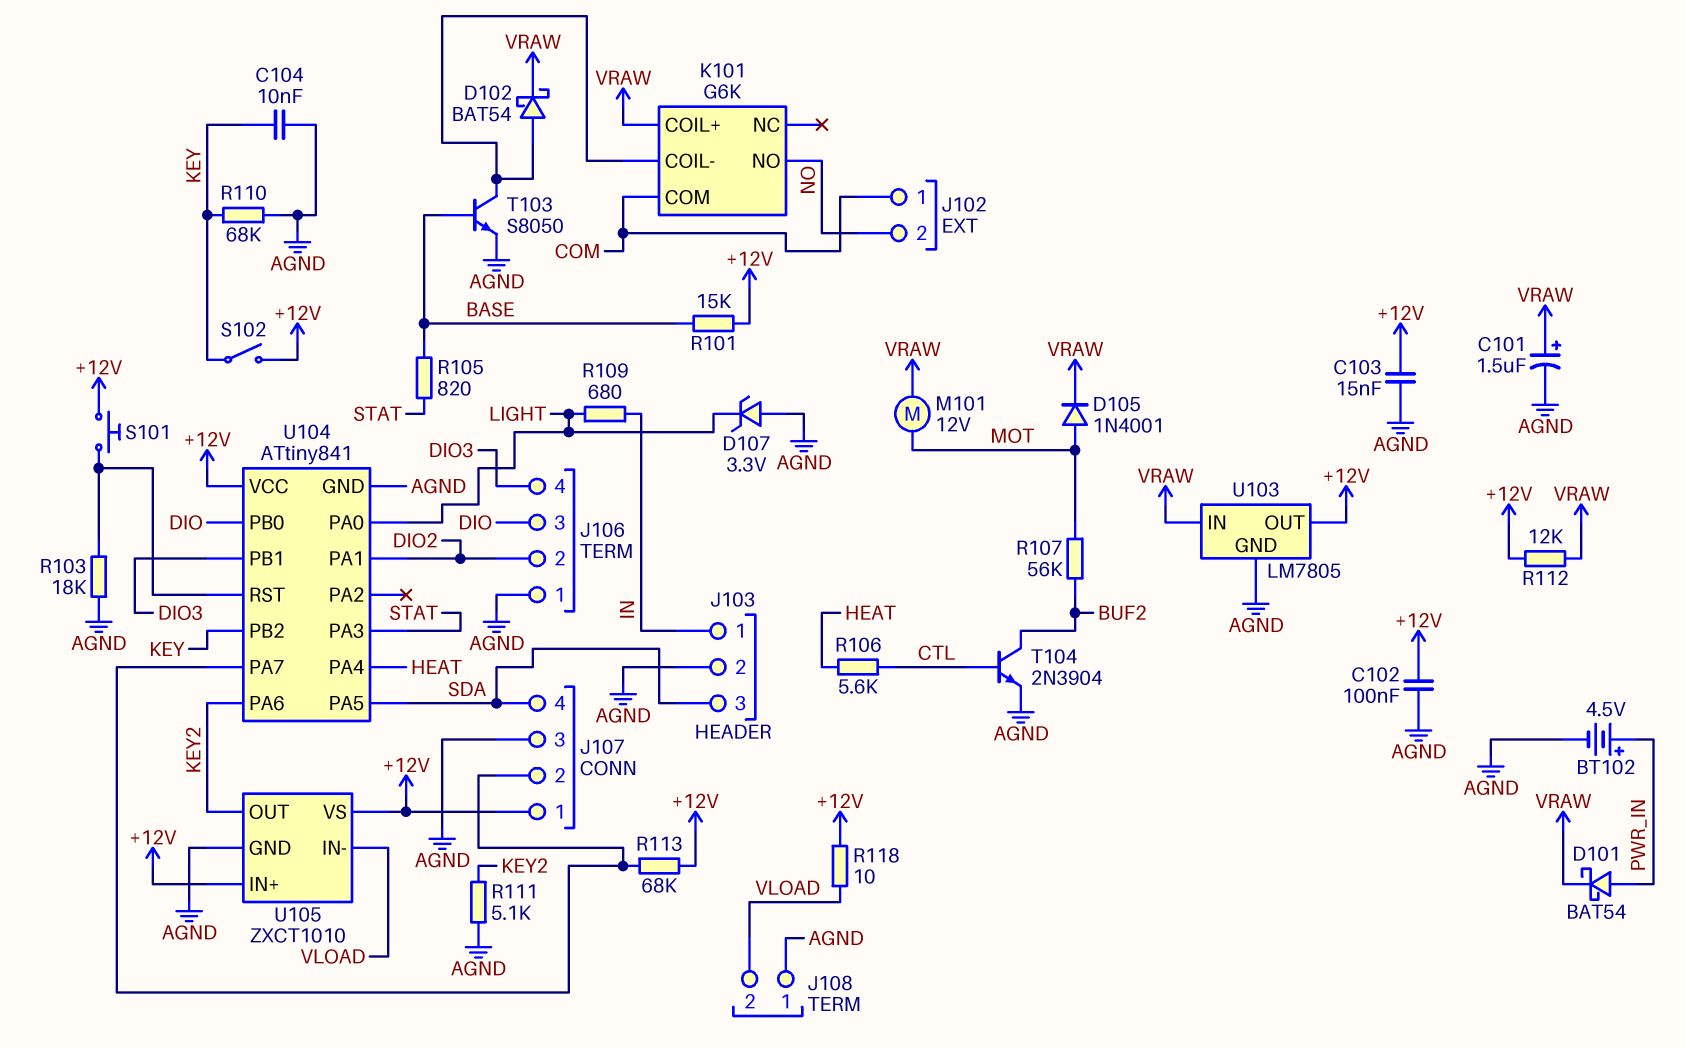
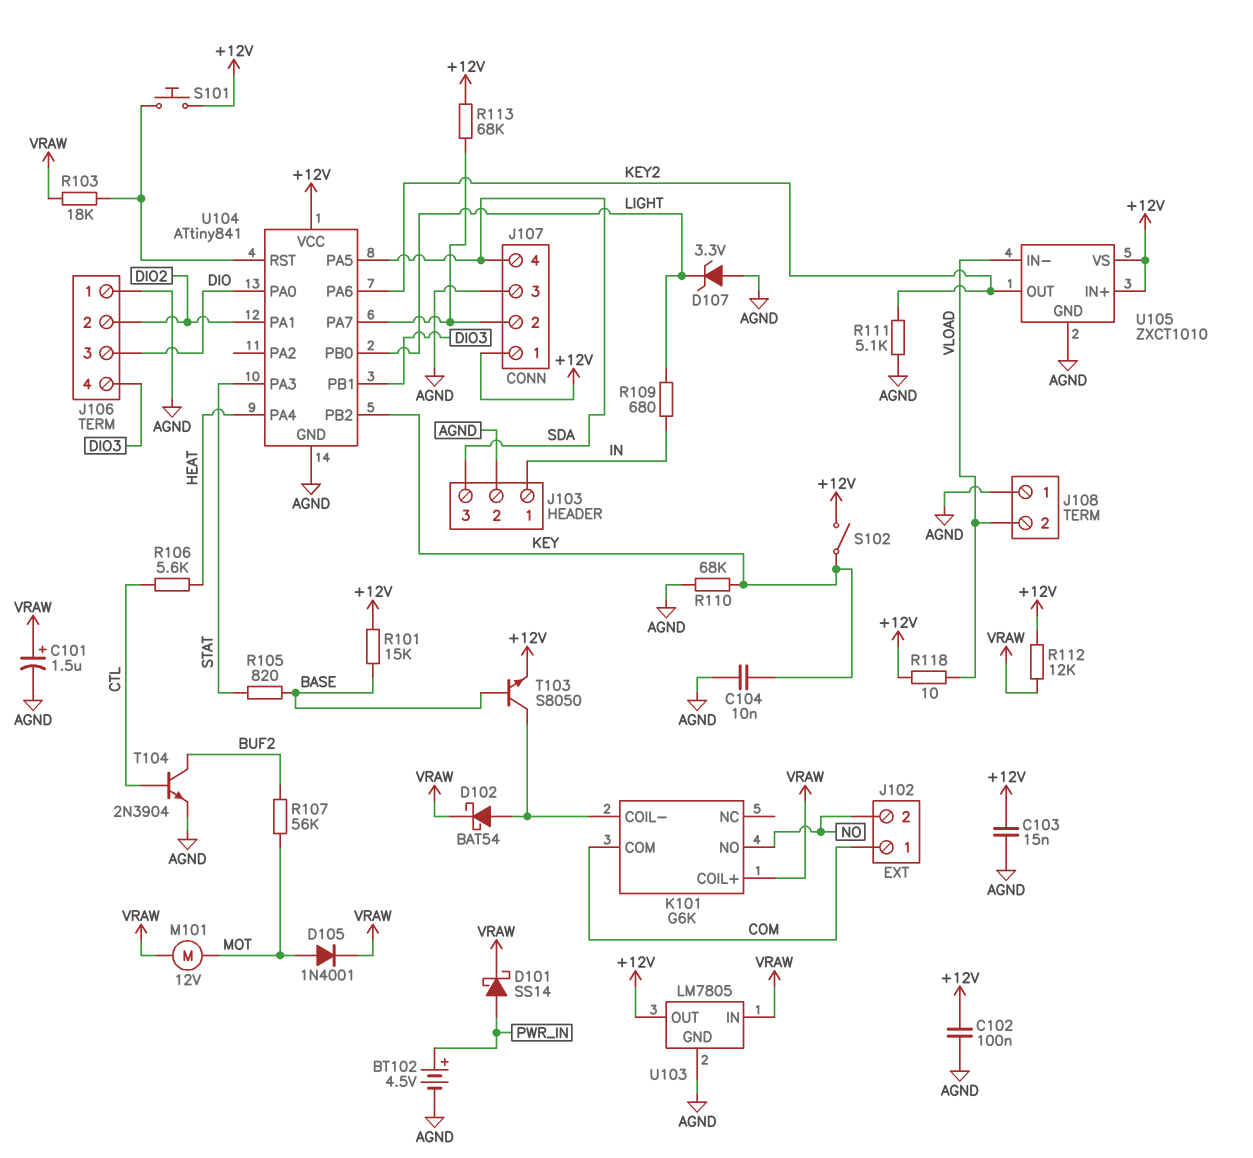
D101: schottky BAT54 (A PWR_IN, K VRAW) -> schottky SS14 (A PWR_IN, K VRAW)
R103: 18k (AGND, U104/RST) -> 18k (U104/RST, VRAW)
T103: NPN S8050 (B BASE, C K101/COIL-, E AGND) -> NPN S8050 (B BASE, C K101/COIL-, E +12V)
U104 pin PA0: LIGHT -> DIO
U104 pin PB0: DIO -> LIGHT

